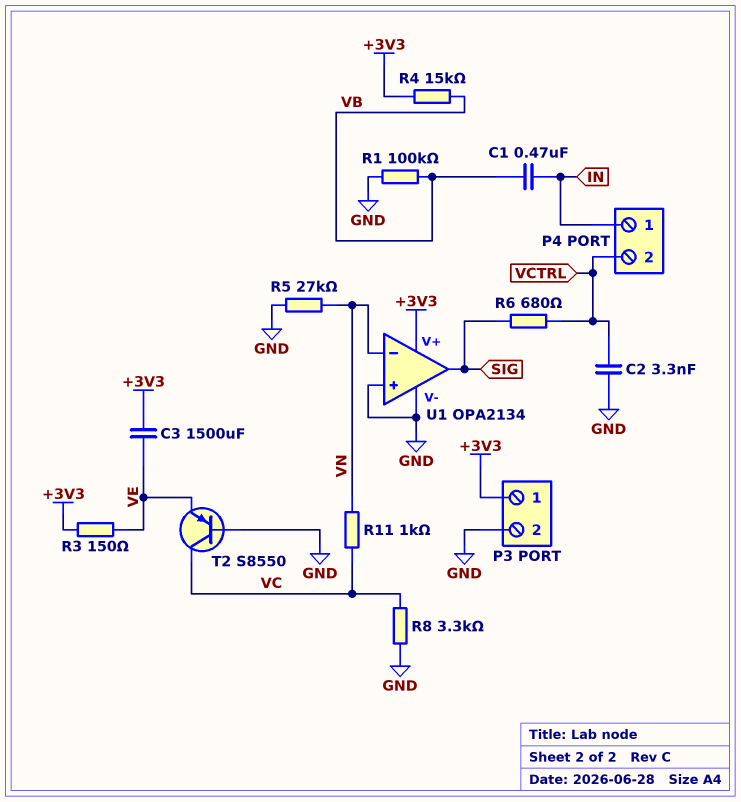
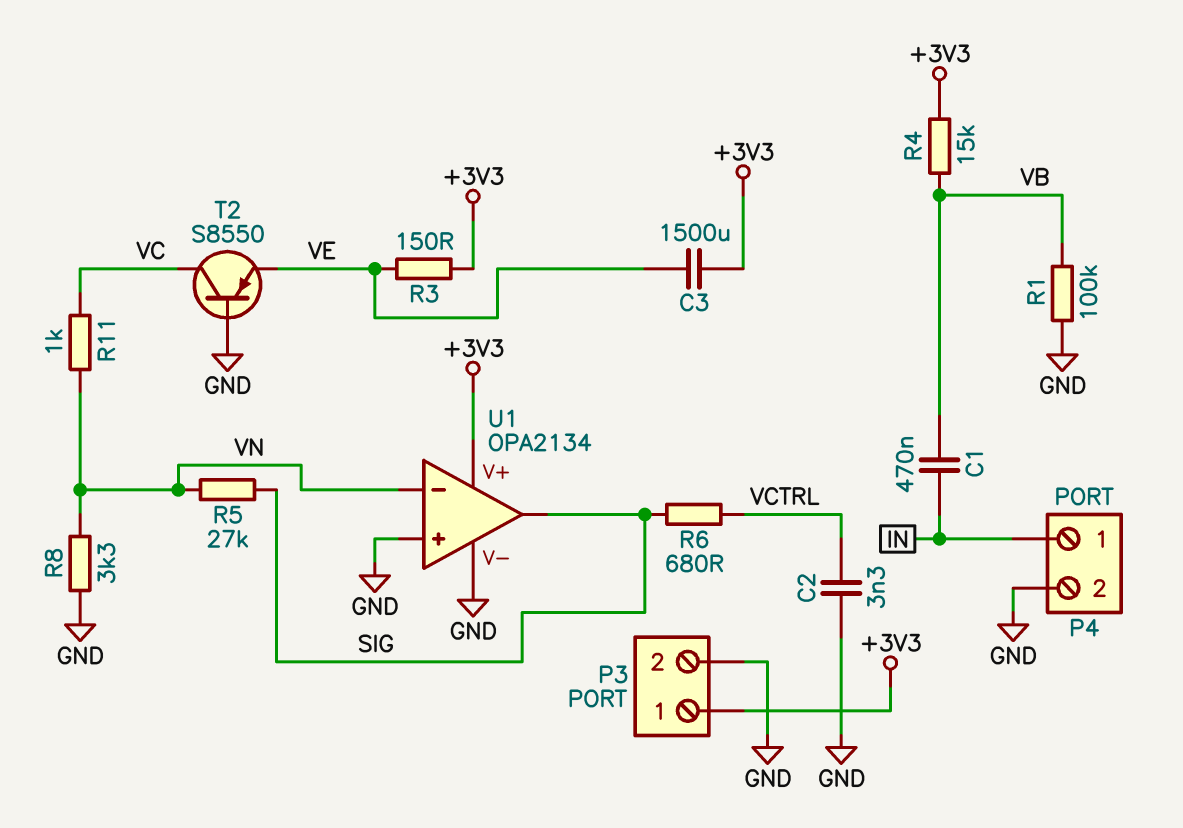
P4 pin 2: VCTRL -> GND
R5: 27k (GND, VN) -> 27k (SIG, VN)
R8: 3.3k (GND, VC) -> 3.3k (GND, VN)

